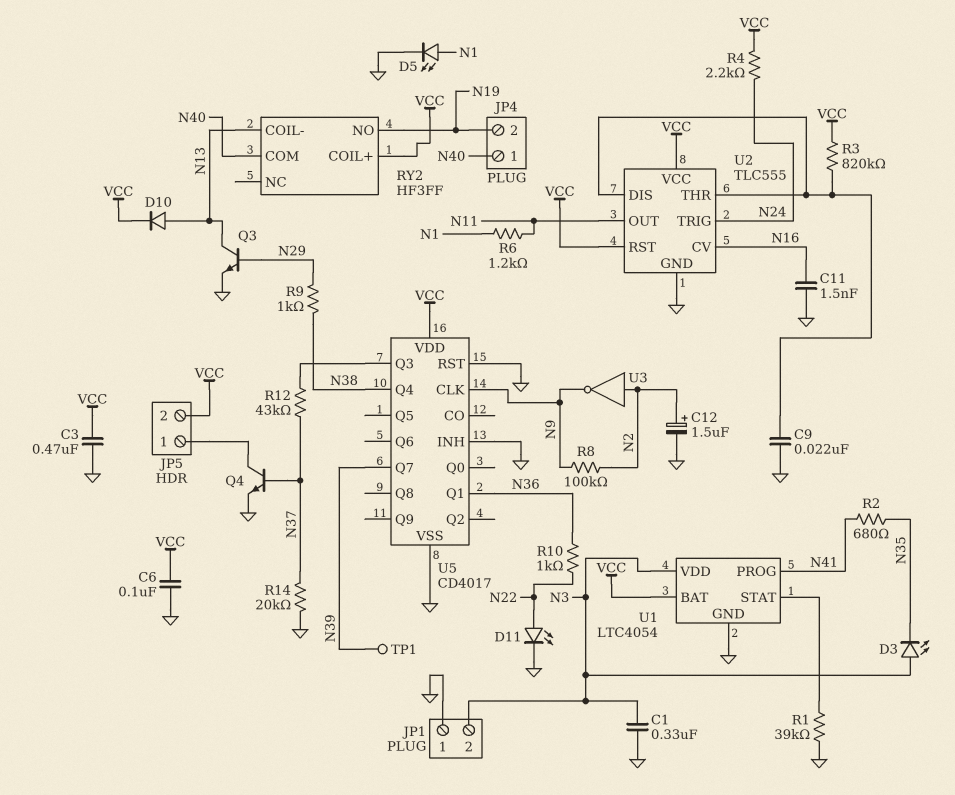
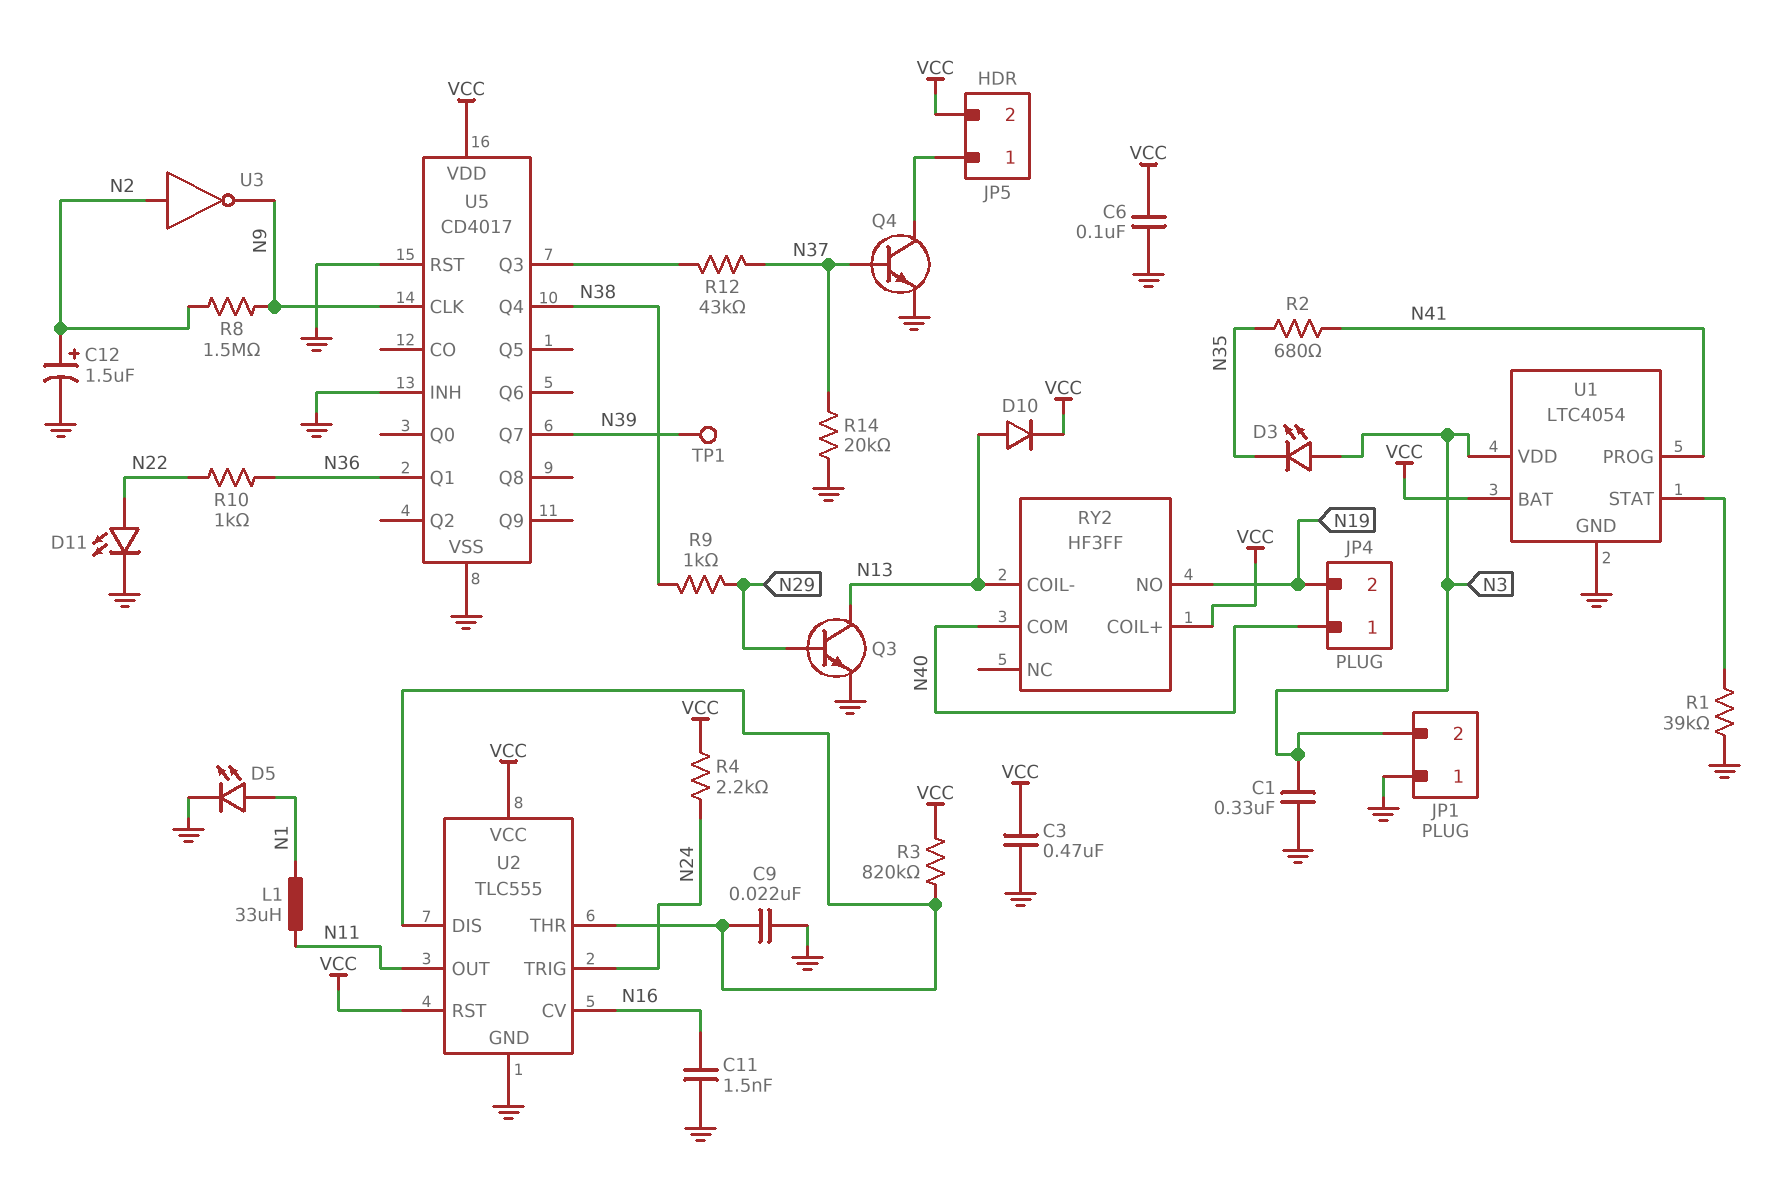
L1: none -> 33uH (N1, N11)
R6: 1.2k (N1, N11) -> none
R8: 100k (N2, N9) -> 1.5M (N2, N9)

